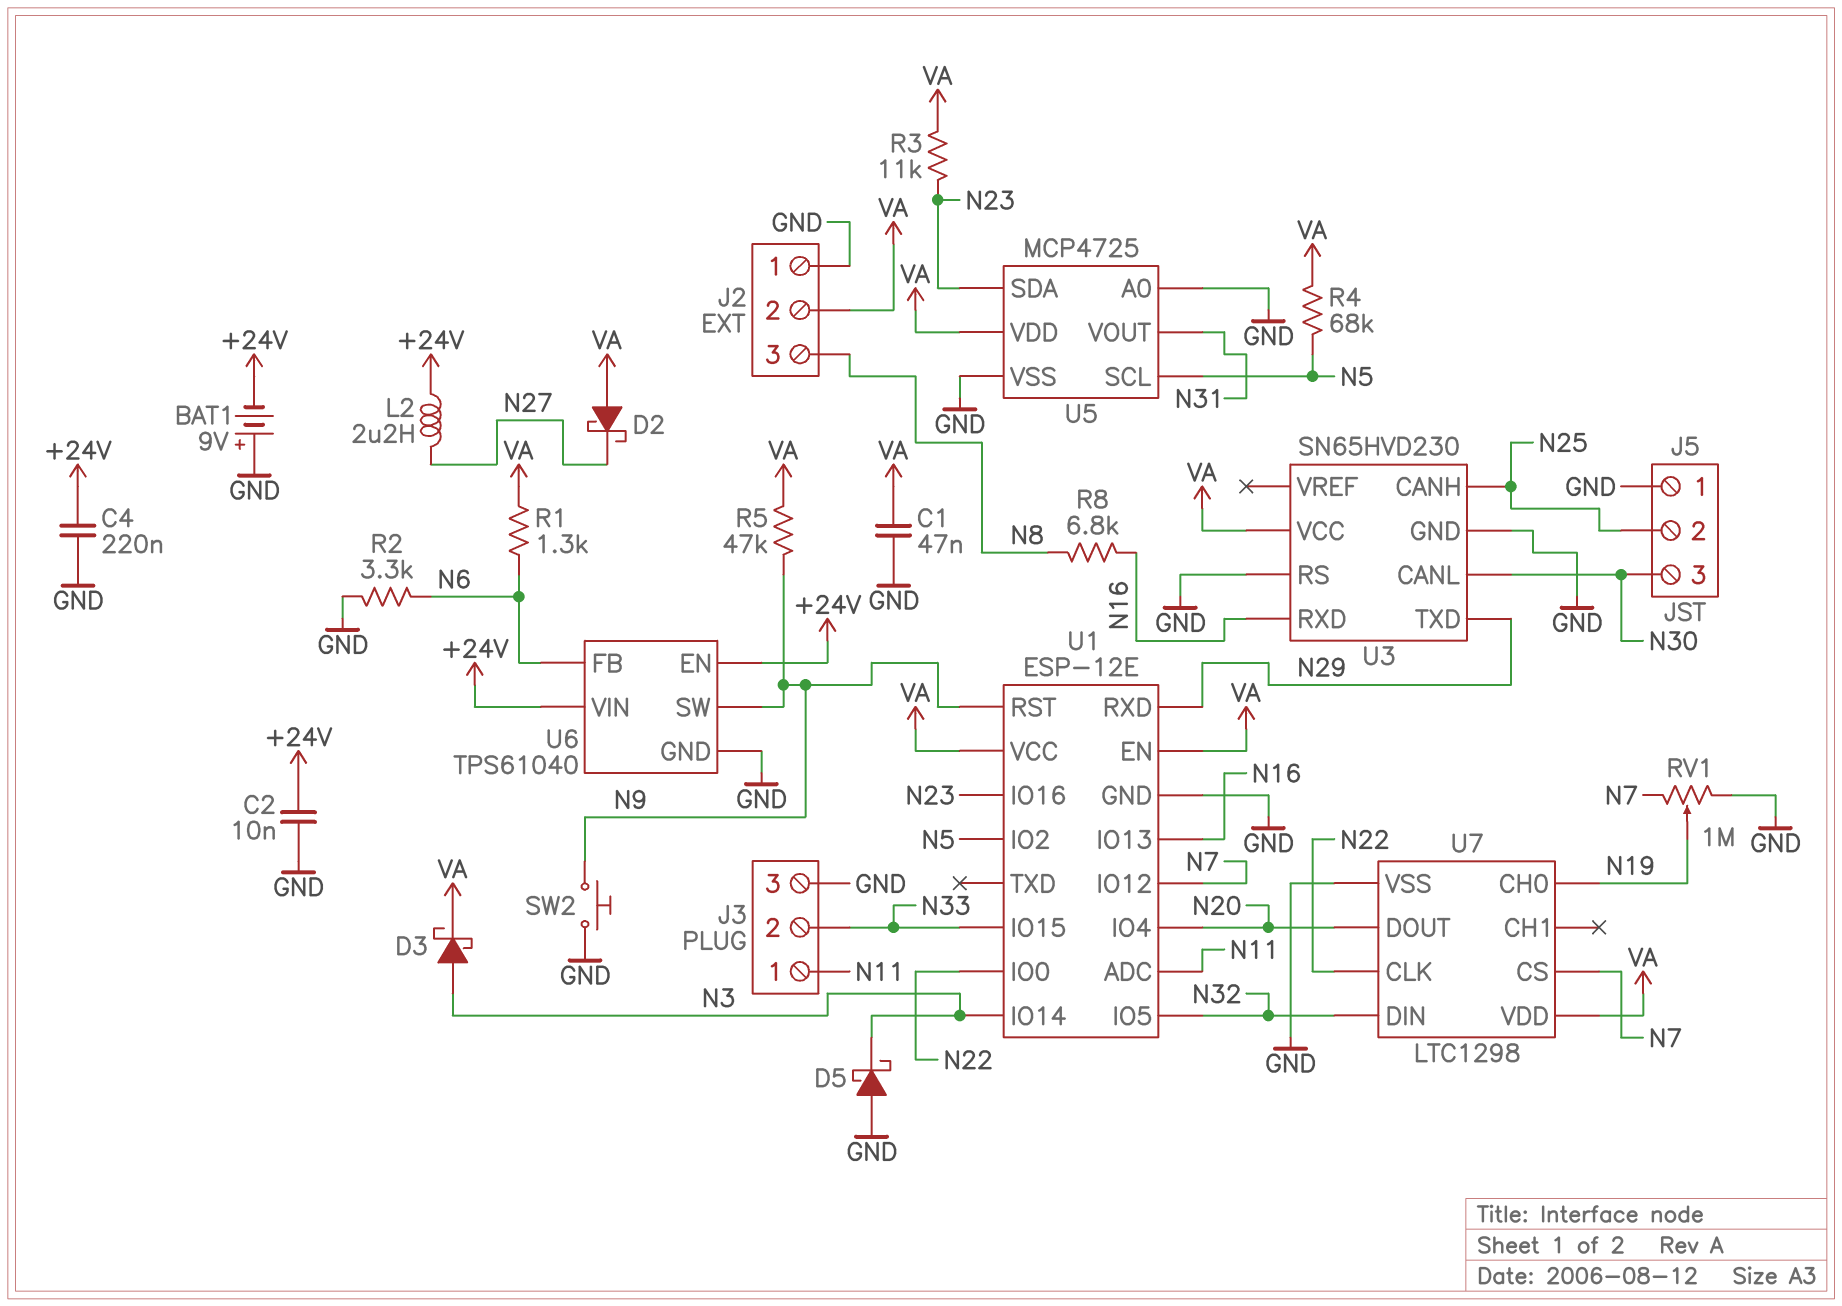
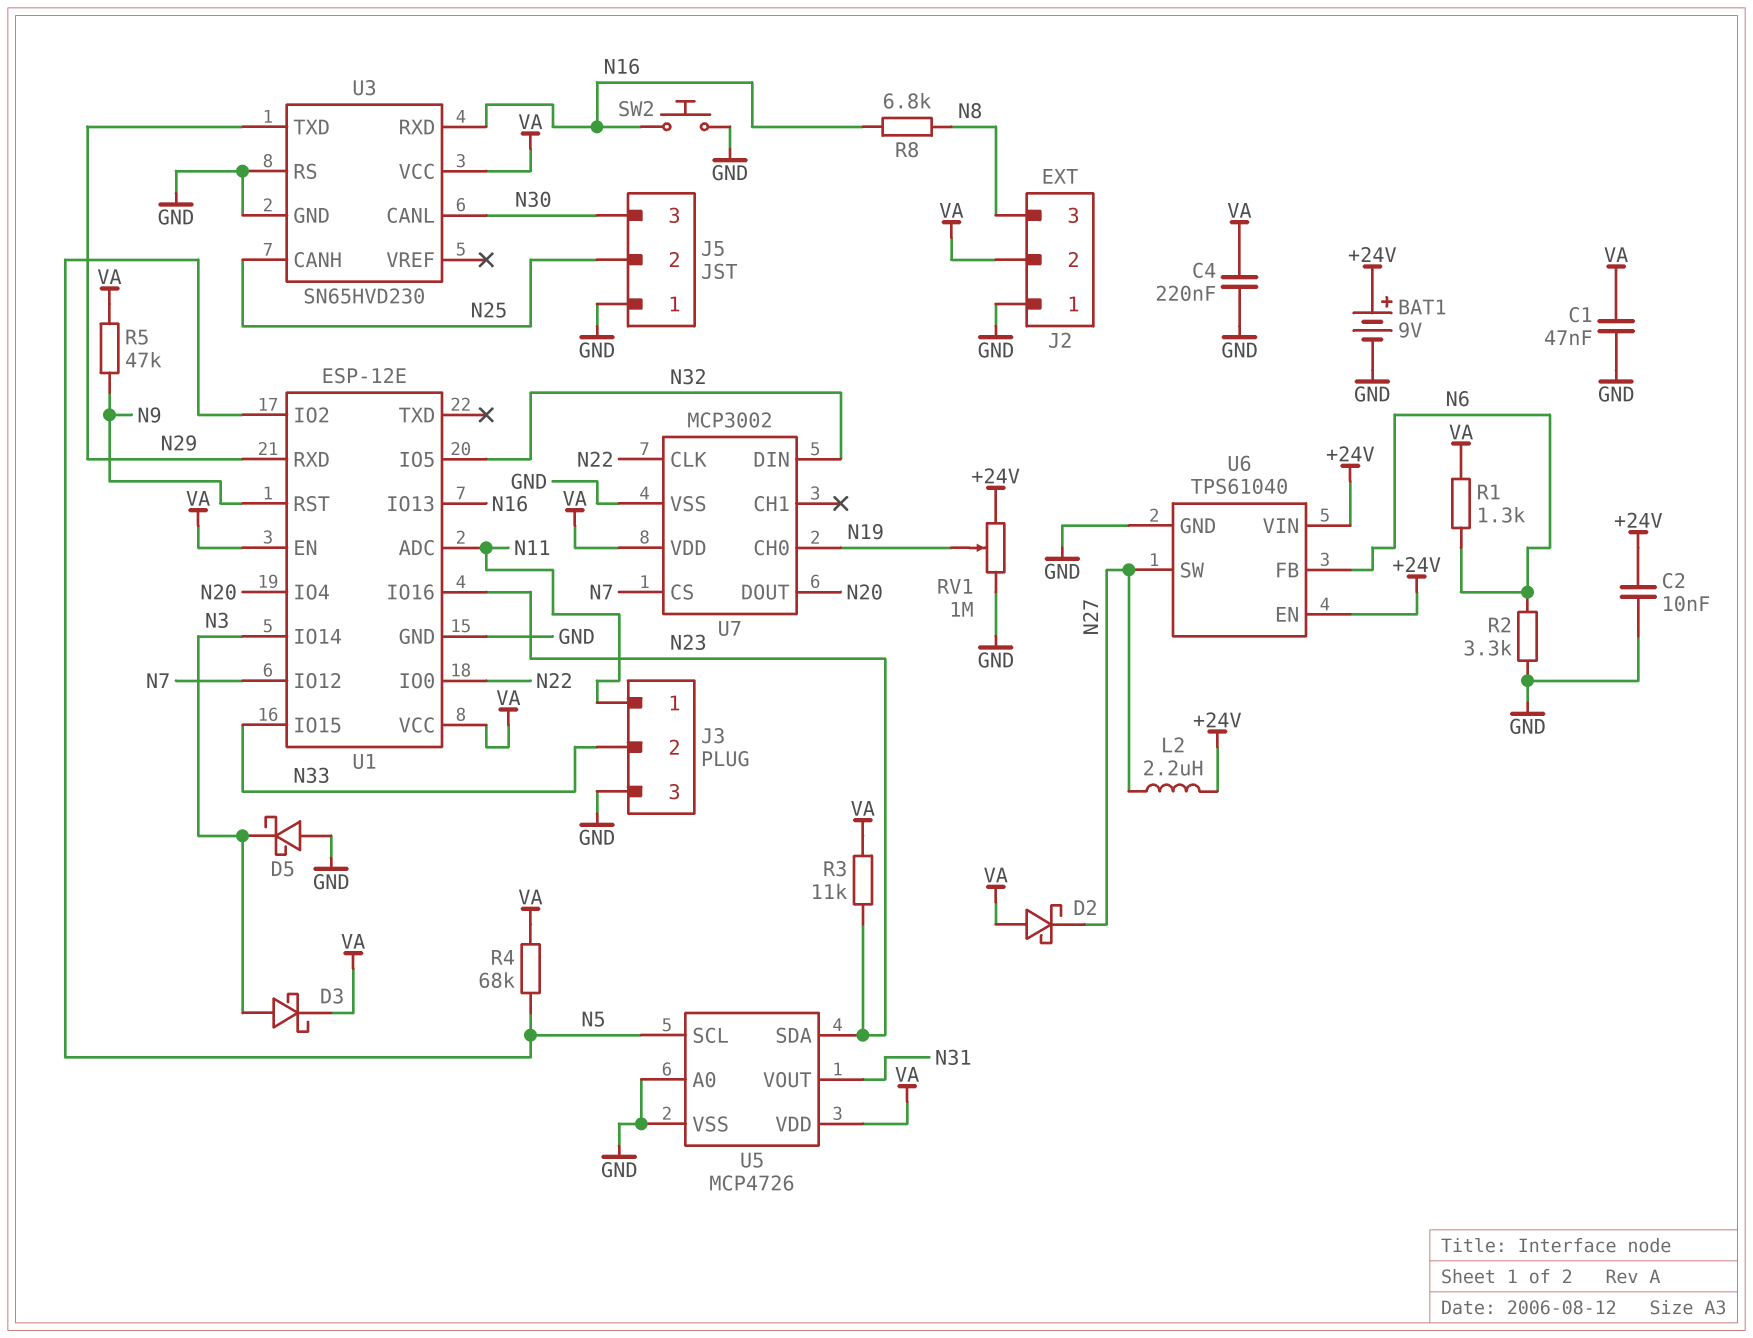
BAT1: 9V (plus GND, minus +24V) -> 9V (plus +24V, minus GND)
C4: 220nF (+24V, GND) -> 220nF (GND, VA)
RV1: 1M (GND, N7, wiper N19) -> 1M (+24V, GND, wiper N19)
SW2: button (GND, N9) -> button (GND, N16)
U5: MCP4725 -> MCP4726
U6 pin SW: N9 -> N27
U7: LTC1298 -> MCP3002

